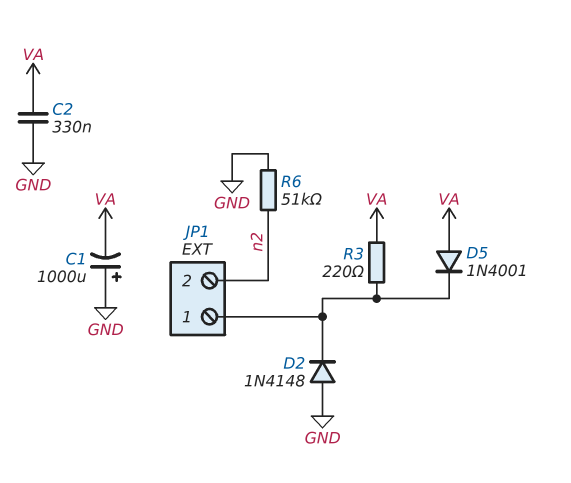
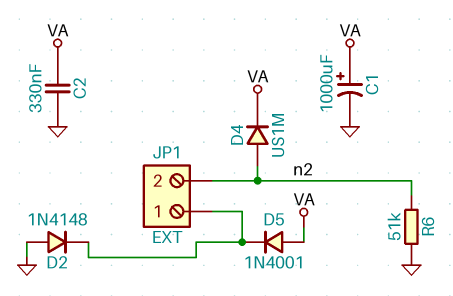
C1: 1000uF (plus GND, minus VA) -> 1000uF (plus VA, minus GND)
D4: none -> diode US1M (A n2, K VA)
R3: 220 (JP1/1, VA) -> none

